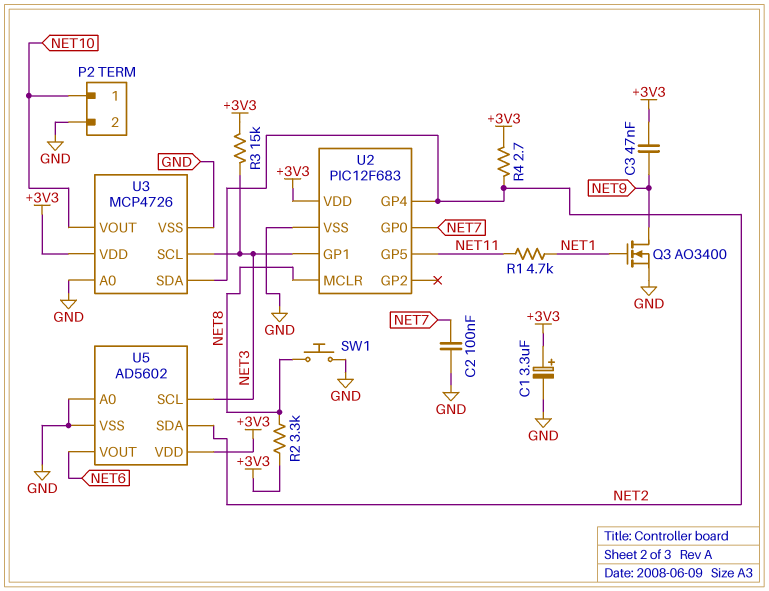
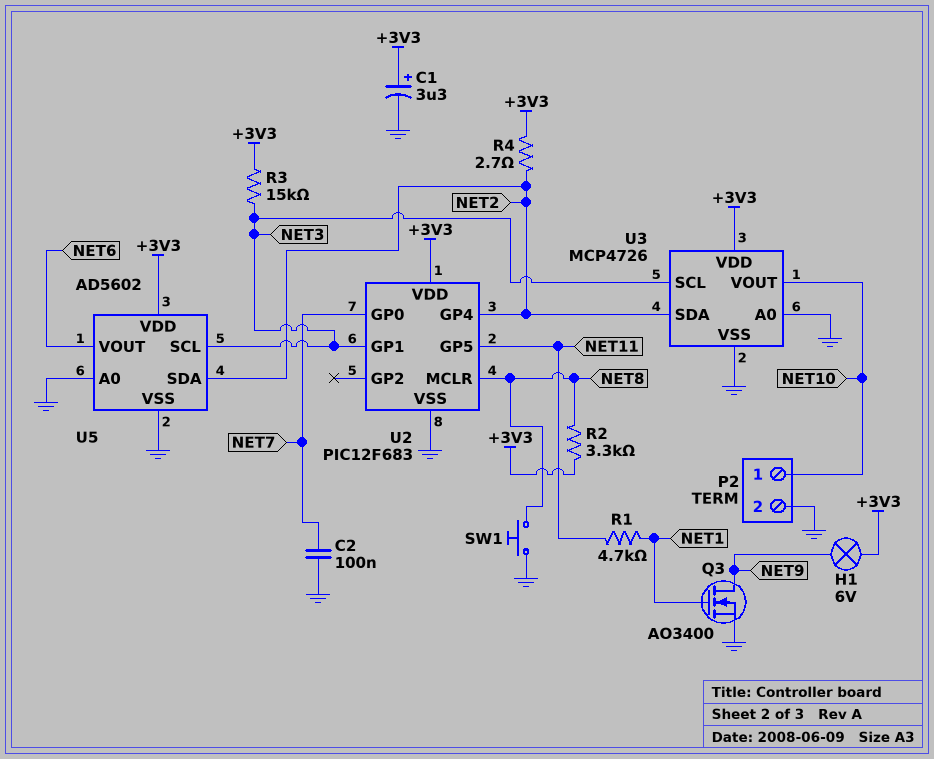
C3: 47nF (+3V3, NET9) -> none
H1: none -> lamp 6V (+3V3, NET9)

